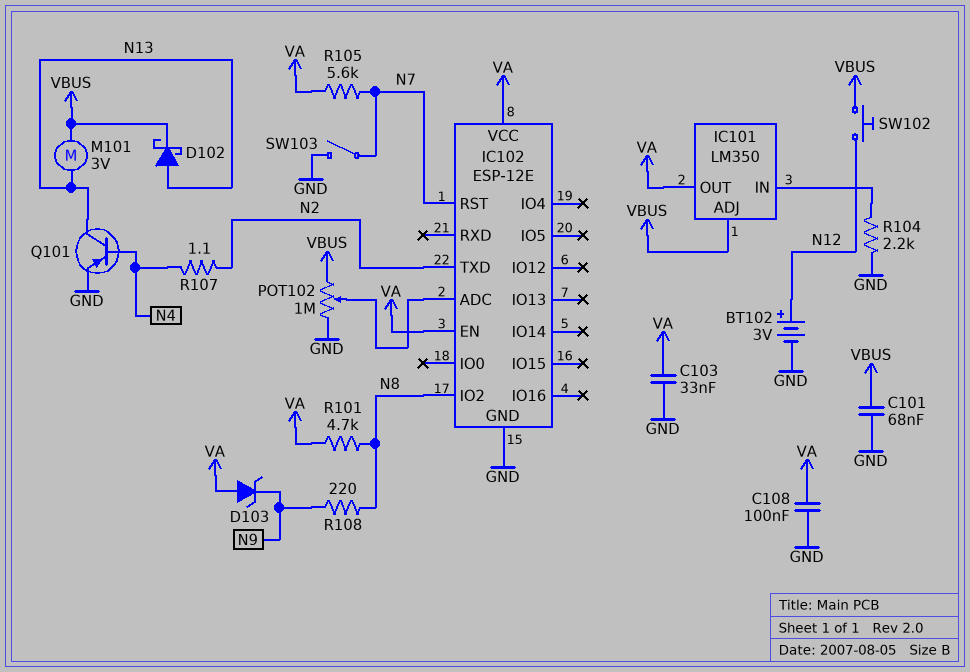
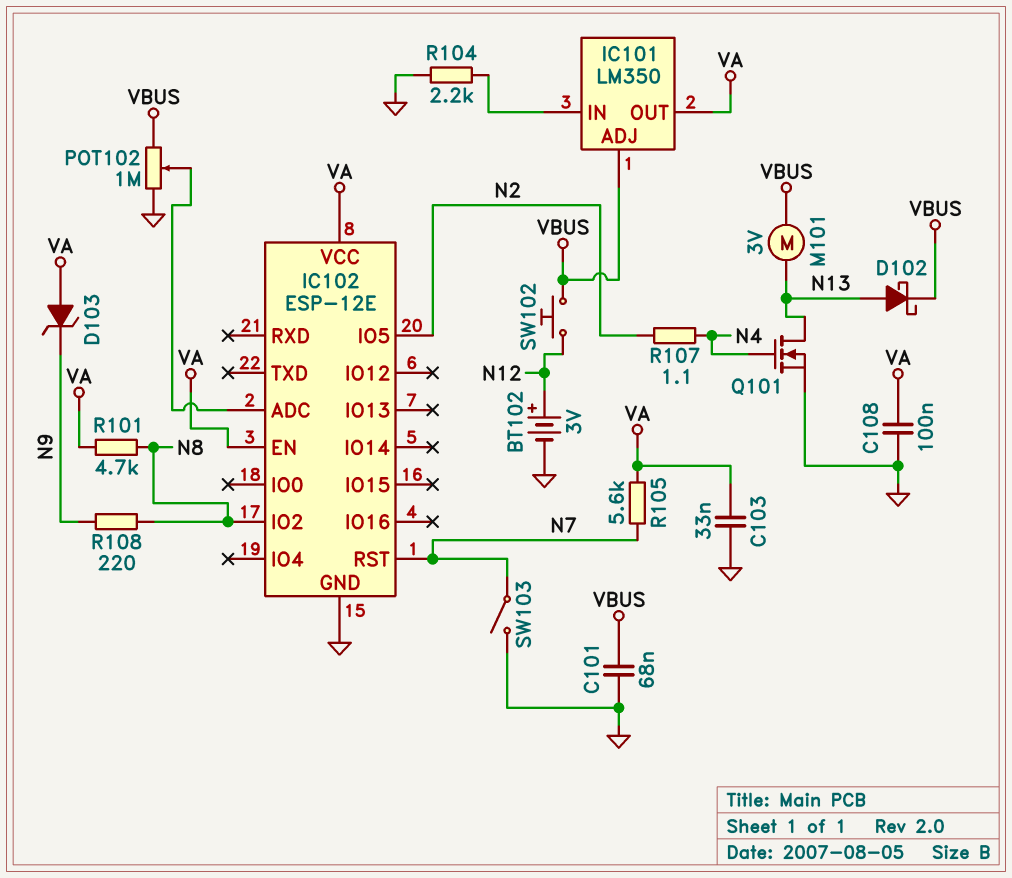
IC102 pin IO5: none -> N2
IC102 pin TXD: N2 -> none
Q101: PNP (B N4, C N13, E GND) -> NMOS (G N4, D N13, S GND)

